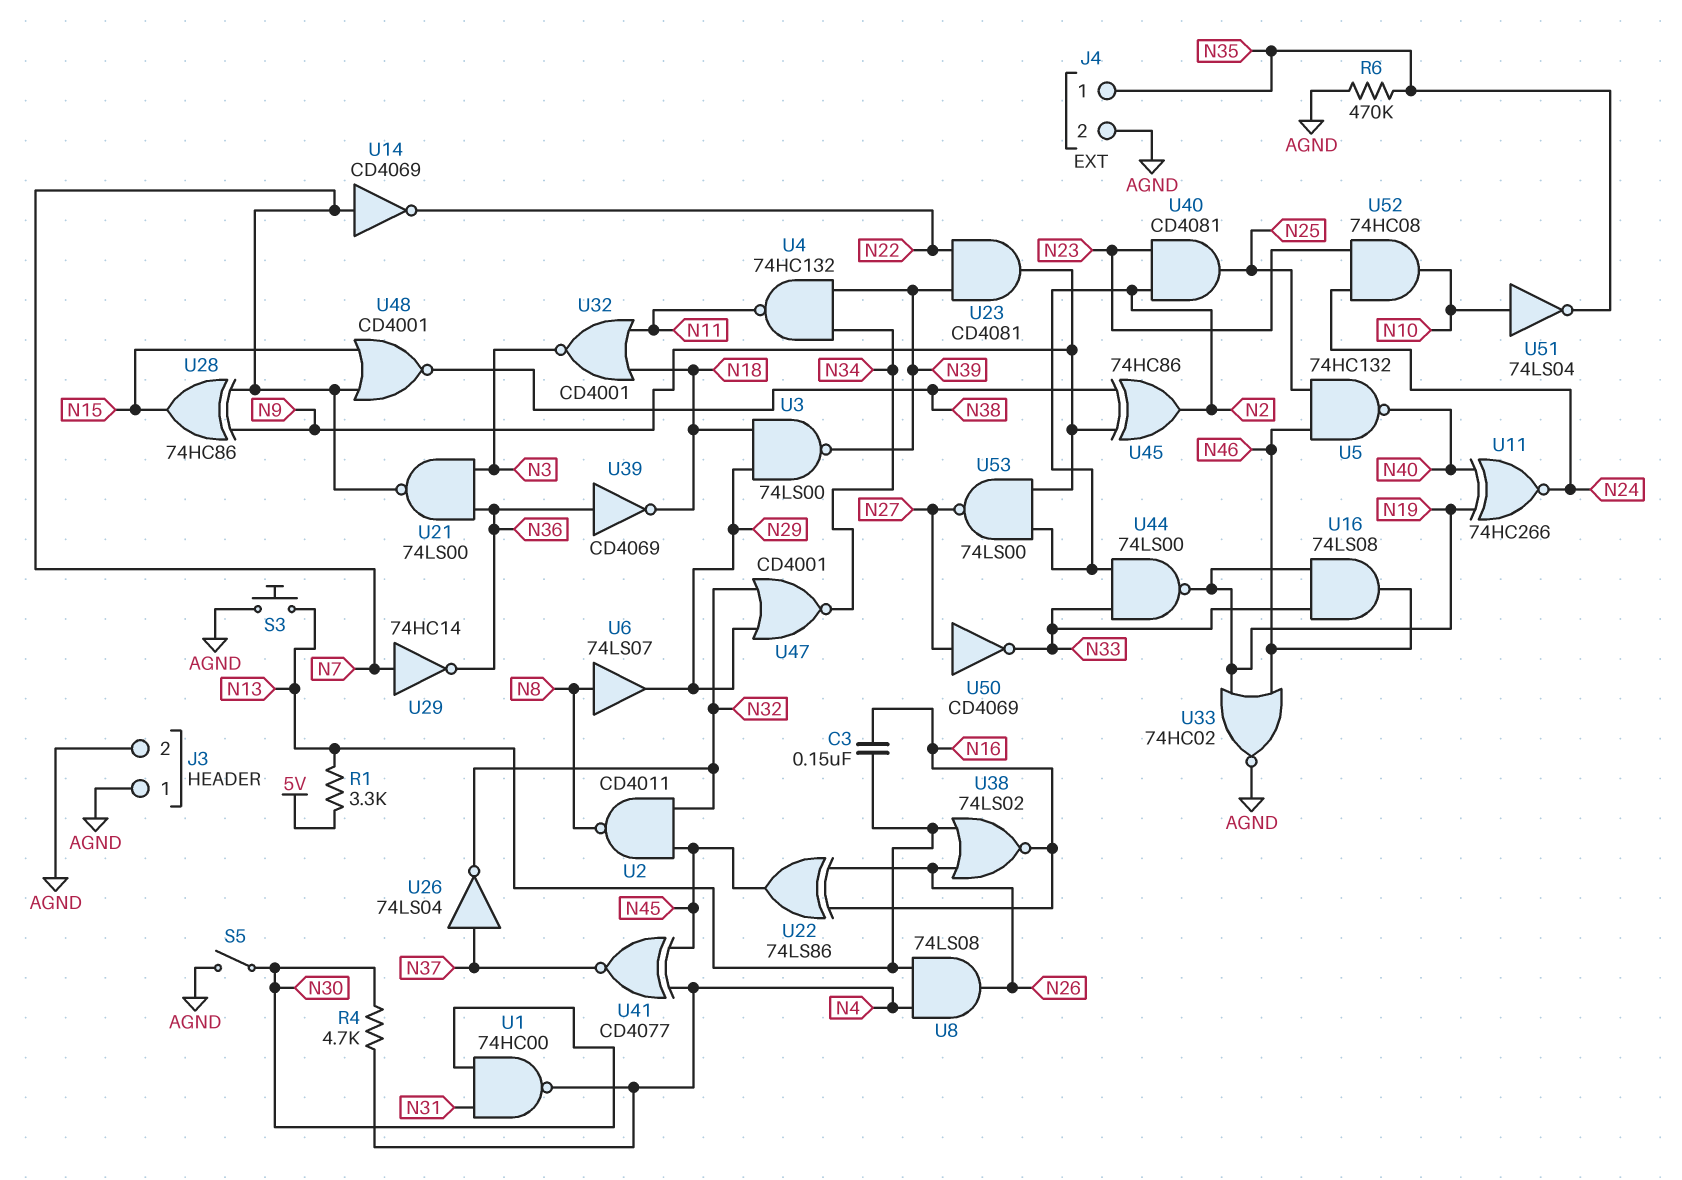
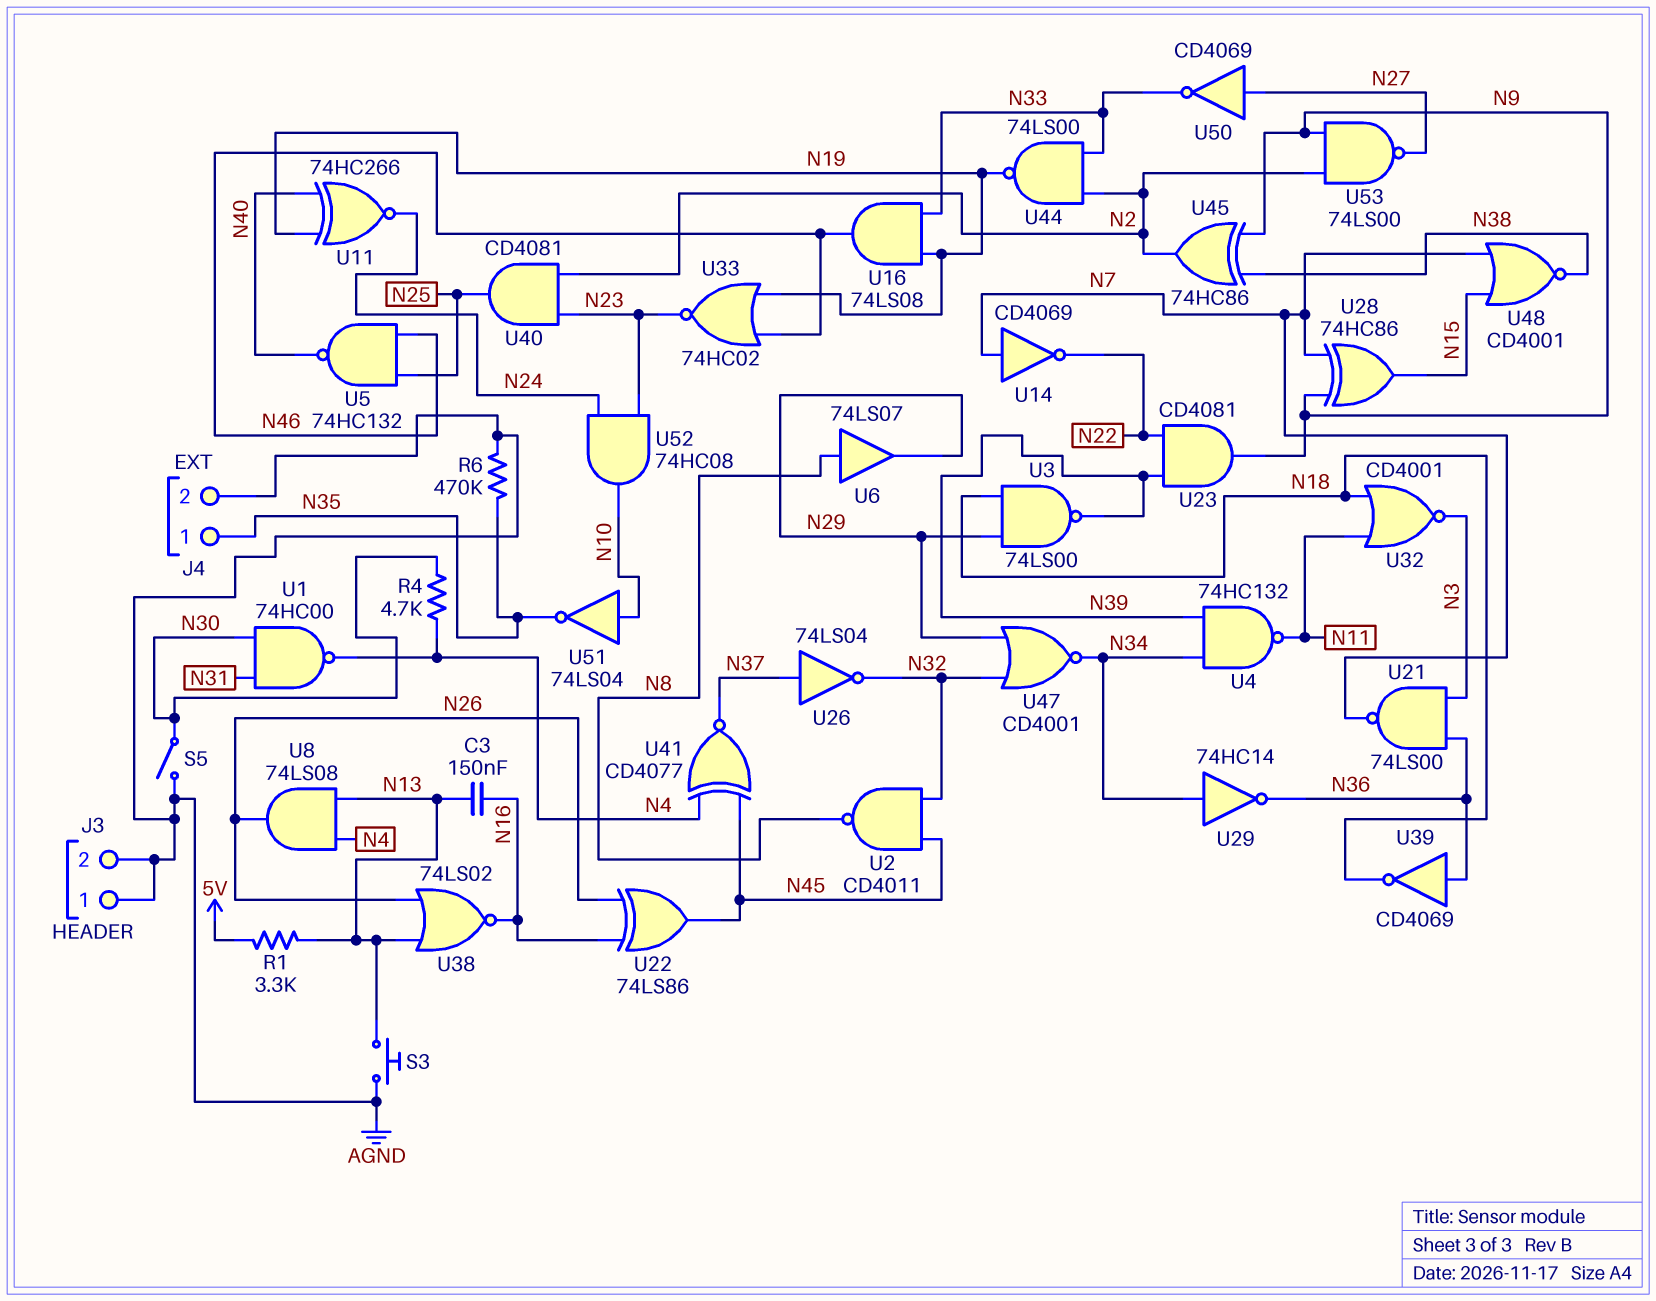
U29: NOT 74HC14 (in N7, out N36) -> NOT 74HC14 (in N34, out N36)
U33: NOR 74HC02 (in N19, in N46, out AGND) -> NOR 74HC02 (in N19, in N46, out N23)

